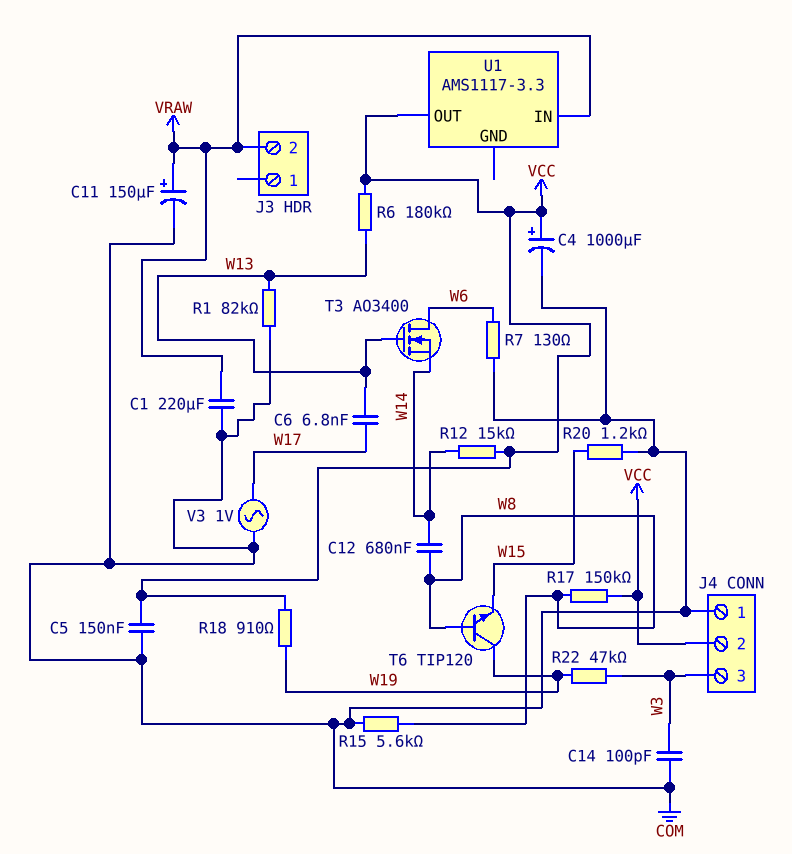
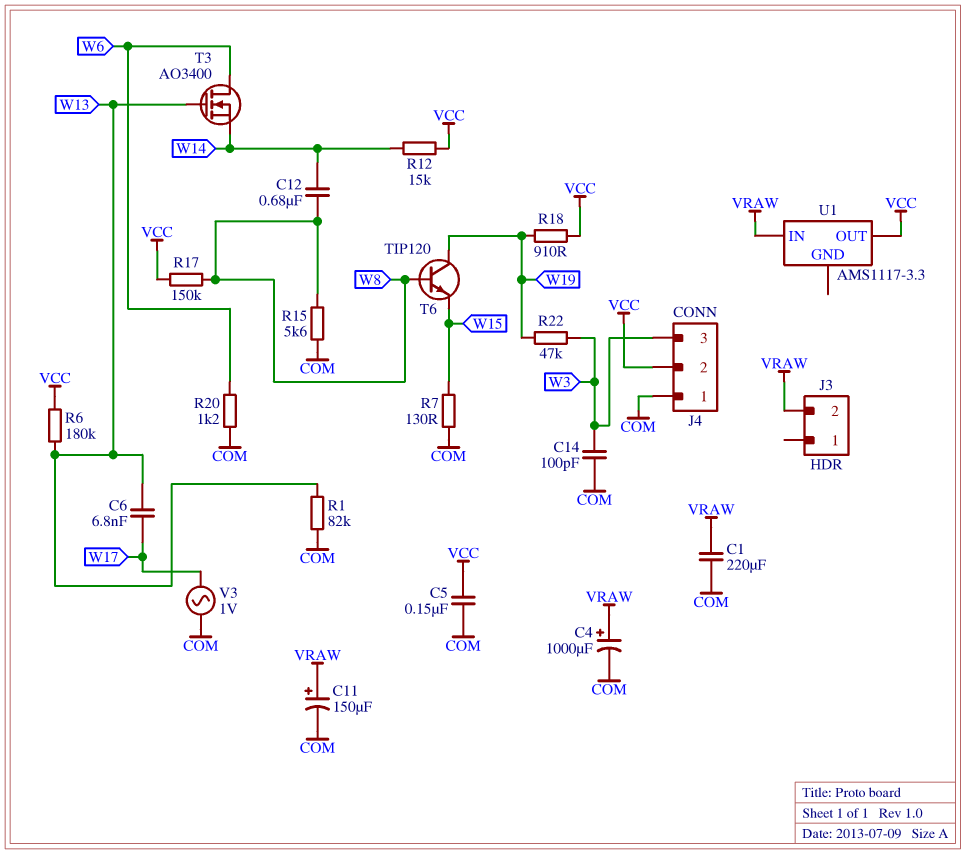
C4: 1000uF (plus VCC, minus COM) -> 1000uF (plus VRAW, minus COM)
R7: 130 (COM, W6) -> 130 (COM, W15)
R20: 1.2k (COM, W15) -> 1.2k (COM, W6)

